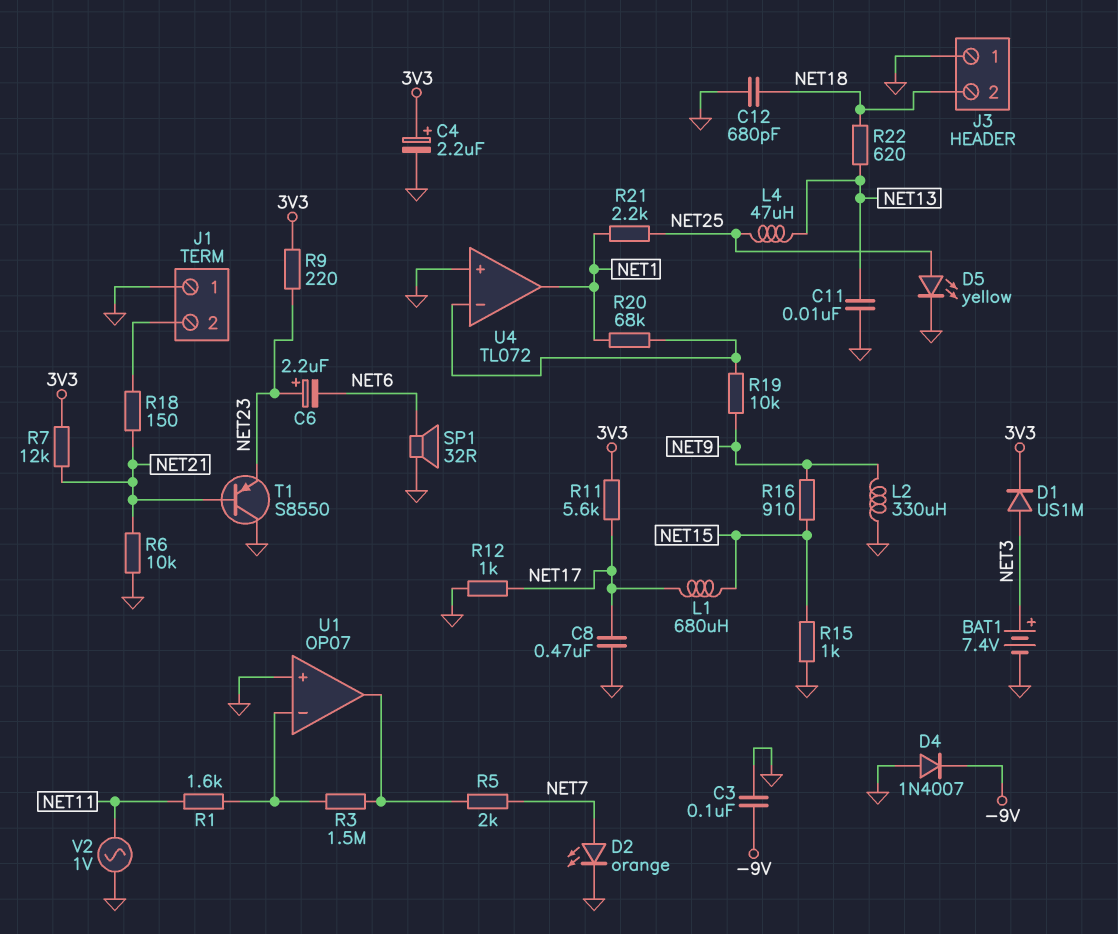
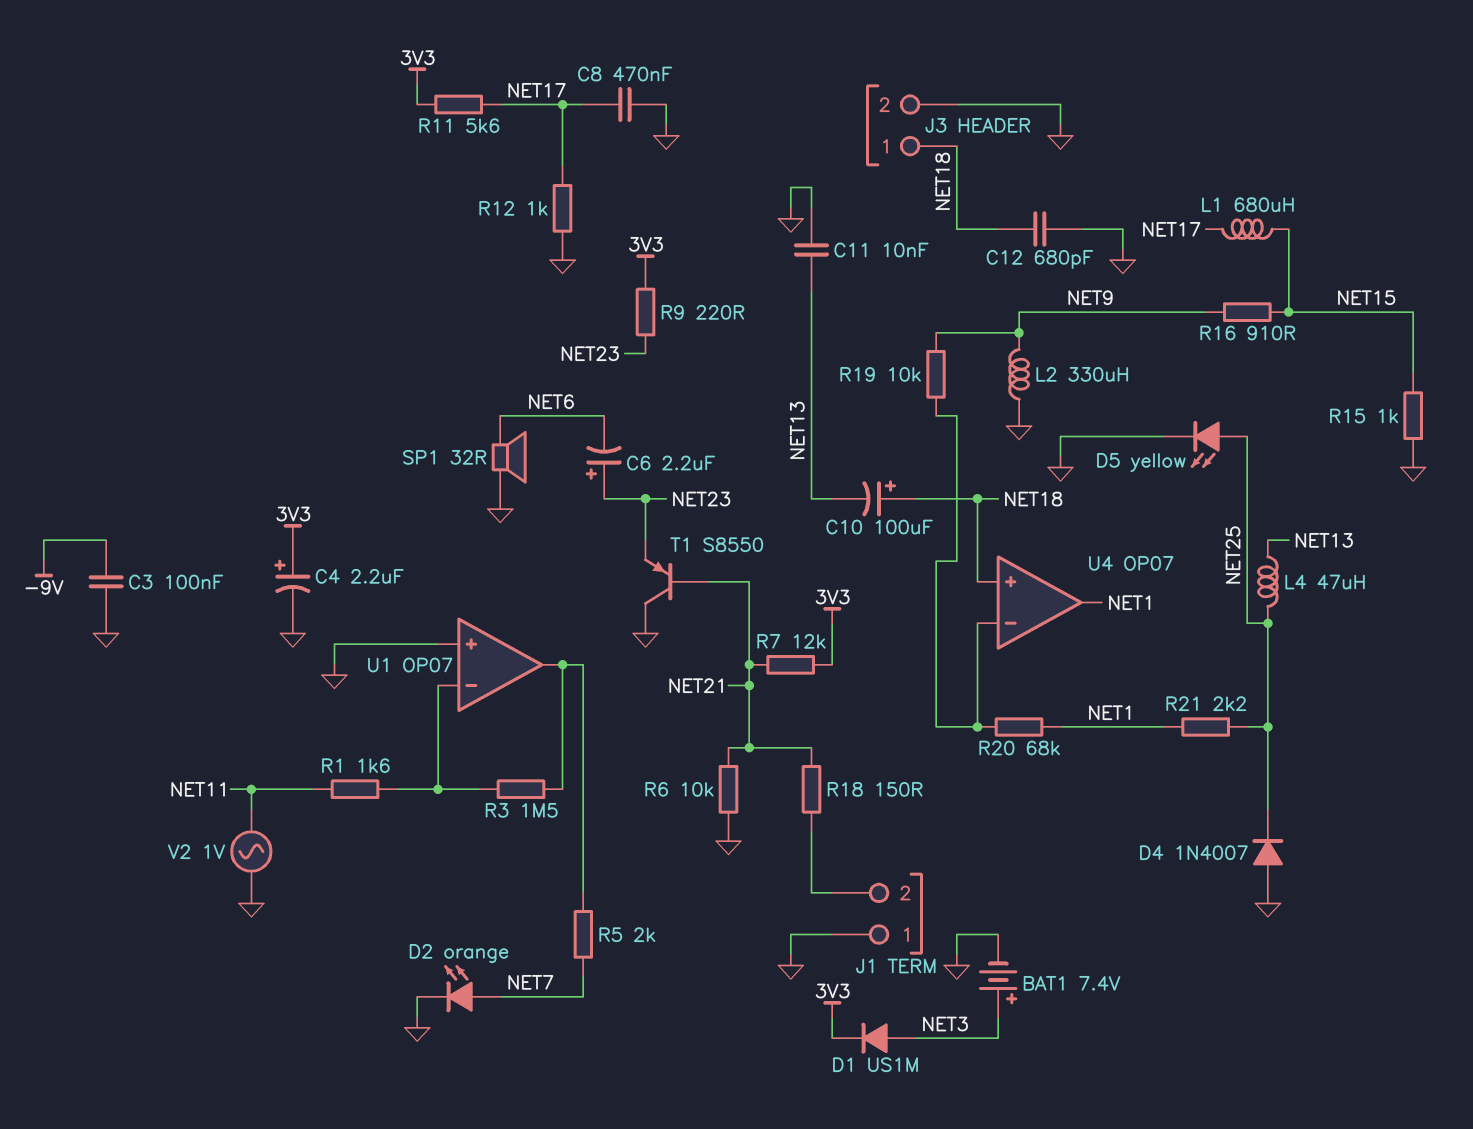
C10: none -> 100uF (plus NET18, minus NET13)
D4: diode 1N4007 (A GND, K -9V) -> diode 1N4007 (A GND, K NET25)
J3 pin 1: GND -> NET18
J3 pin 2: NET18 -> GND
R22: 620 (NET13, NET18) -> none
U4: TL072 -> OP07
U4 pin in+: GND -> NET18

